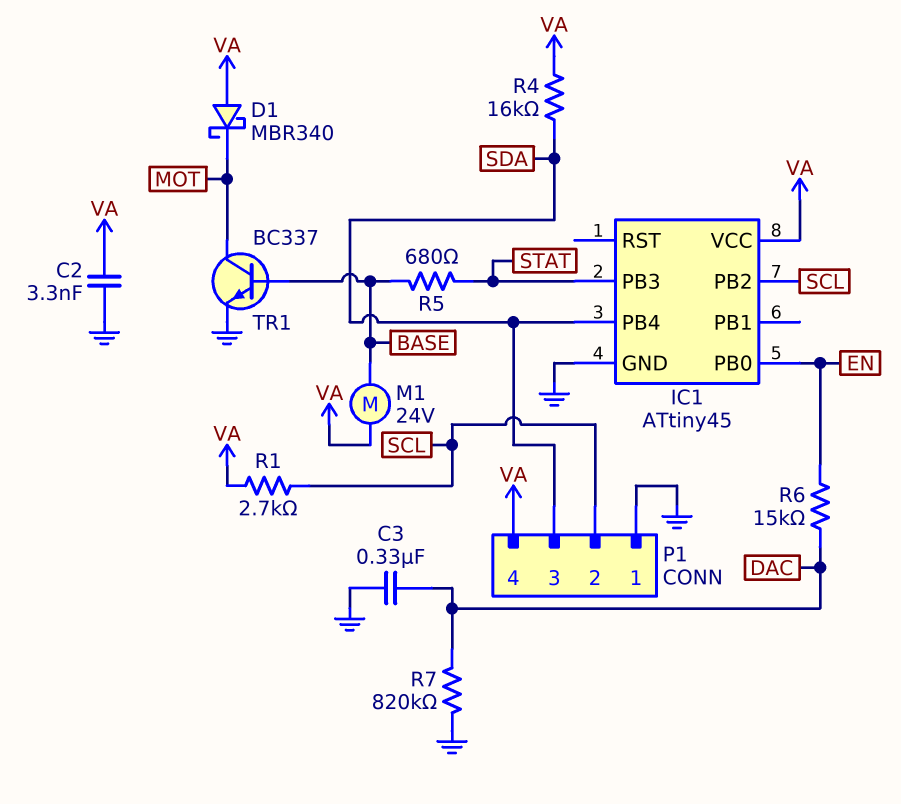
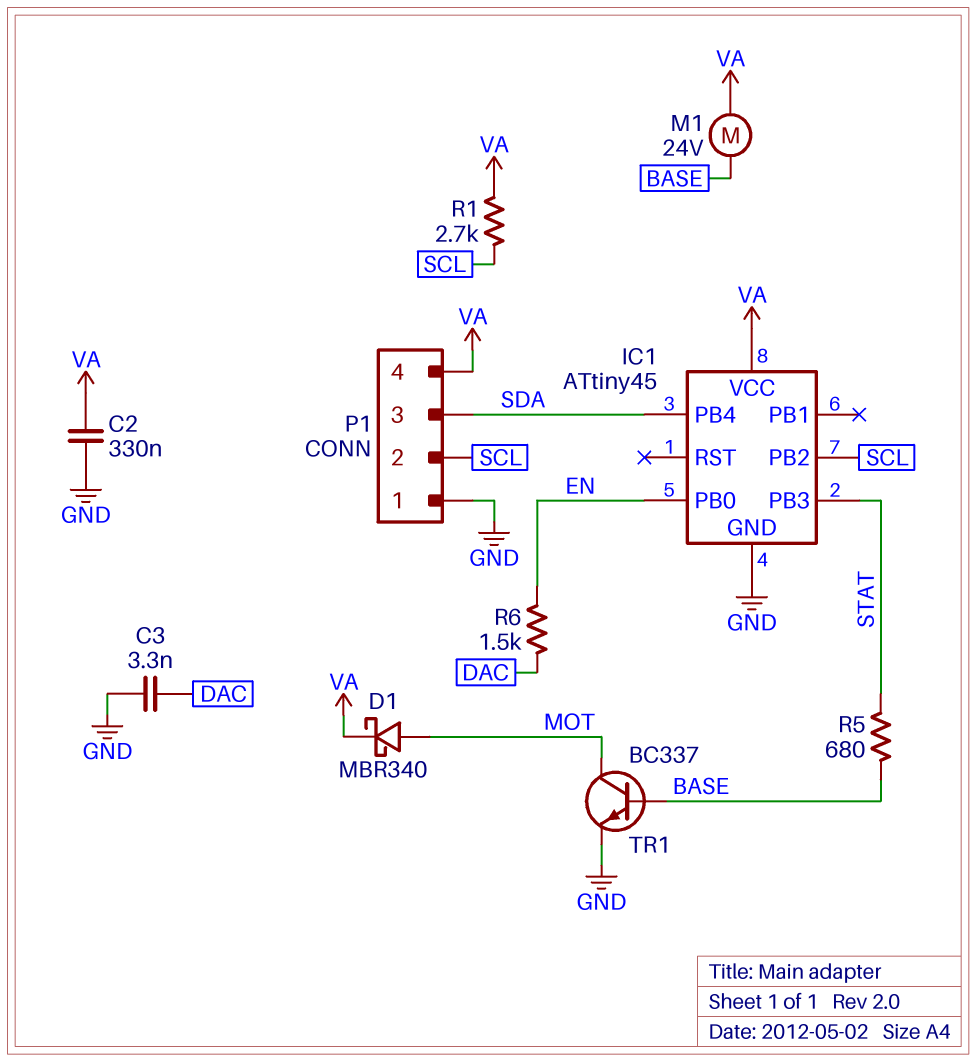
C2: 3.3nF (GND, VA) -> 330nF (GND, VA)
C3: 330nF (DAC, GND) -> 3.3nF (DAC, GND)
D1: schottky MBR340 (A VA, K MOT) -> schottky MBR340 (A MOT, K VA)
R4: 16k (SDA, VA) -> none
R6: 15k (DAC, EN) -> 1.5k (DAC, EN)
R7: 820k (DAC, GND) -> none

